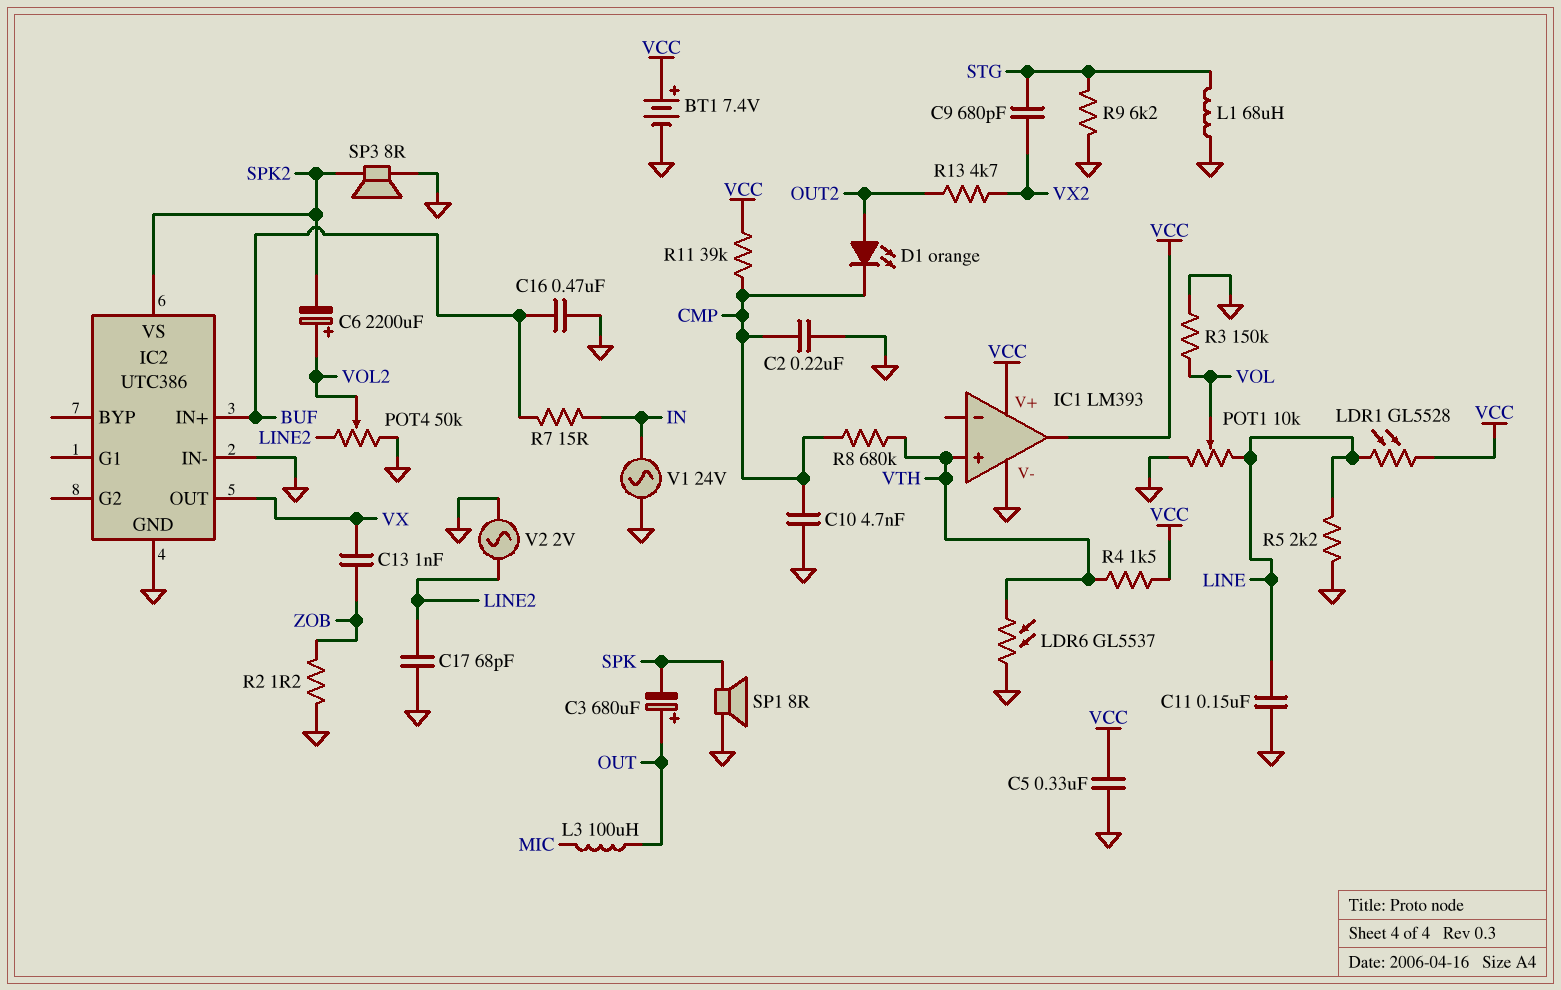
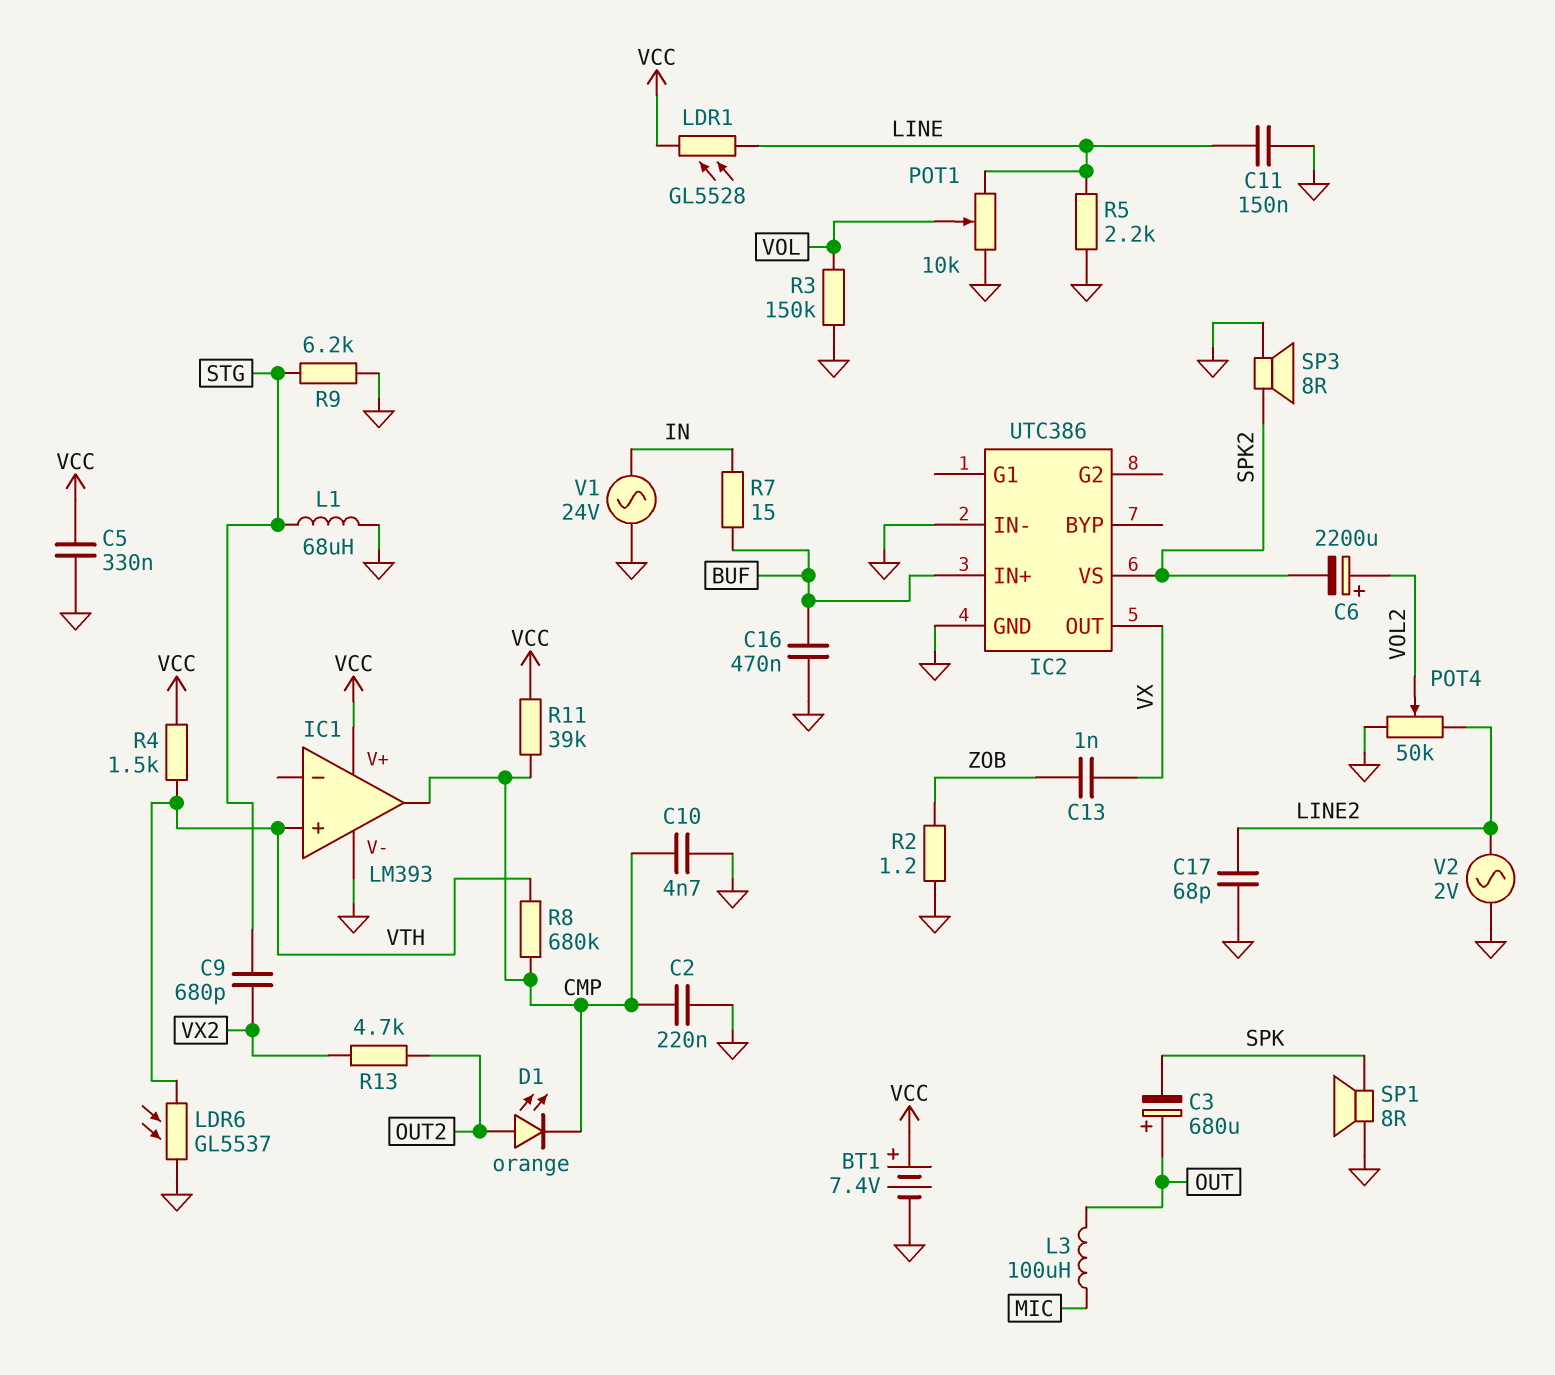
IC1 pin out: VCC -> CMP

